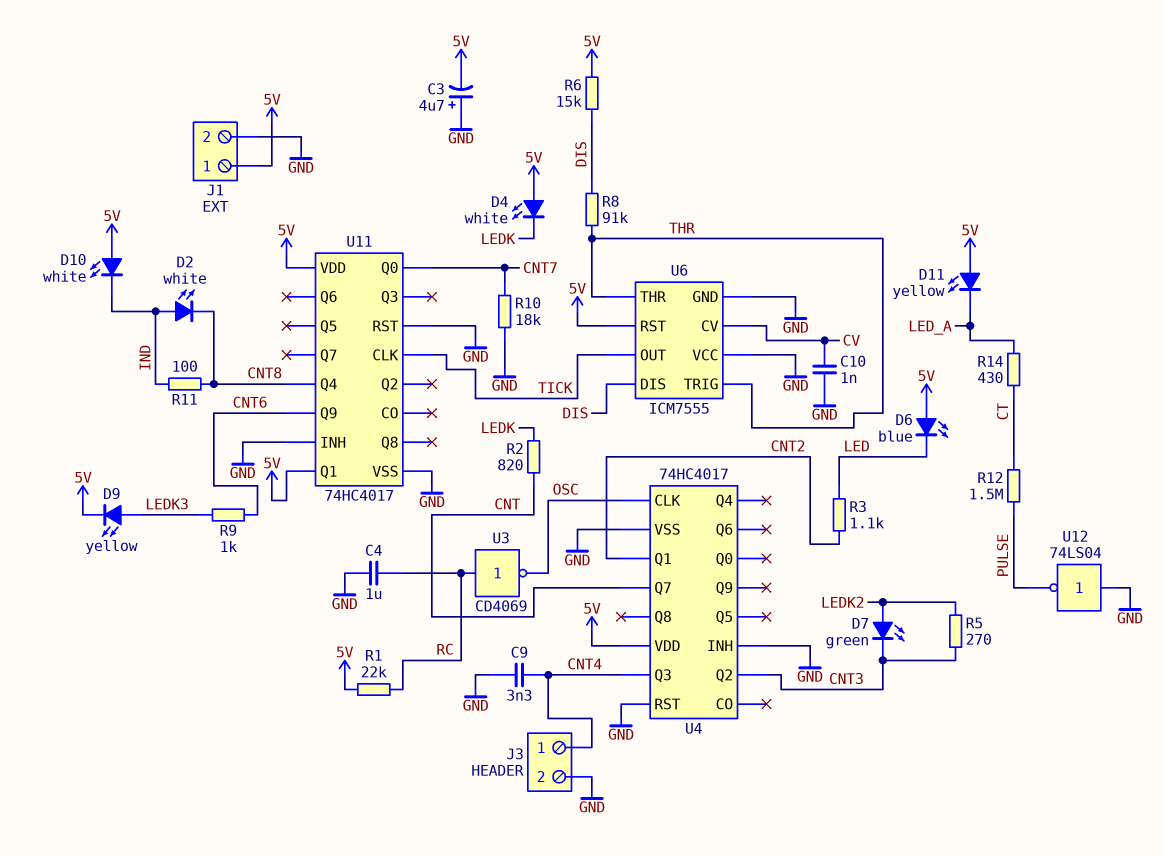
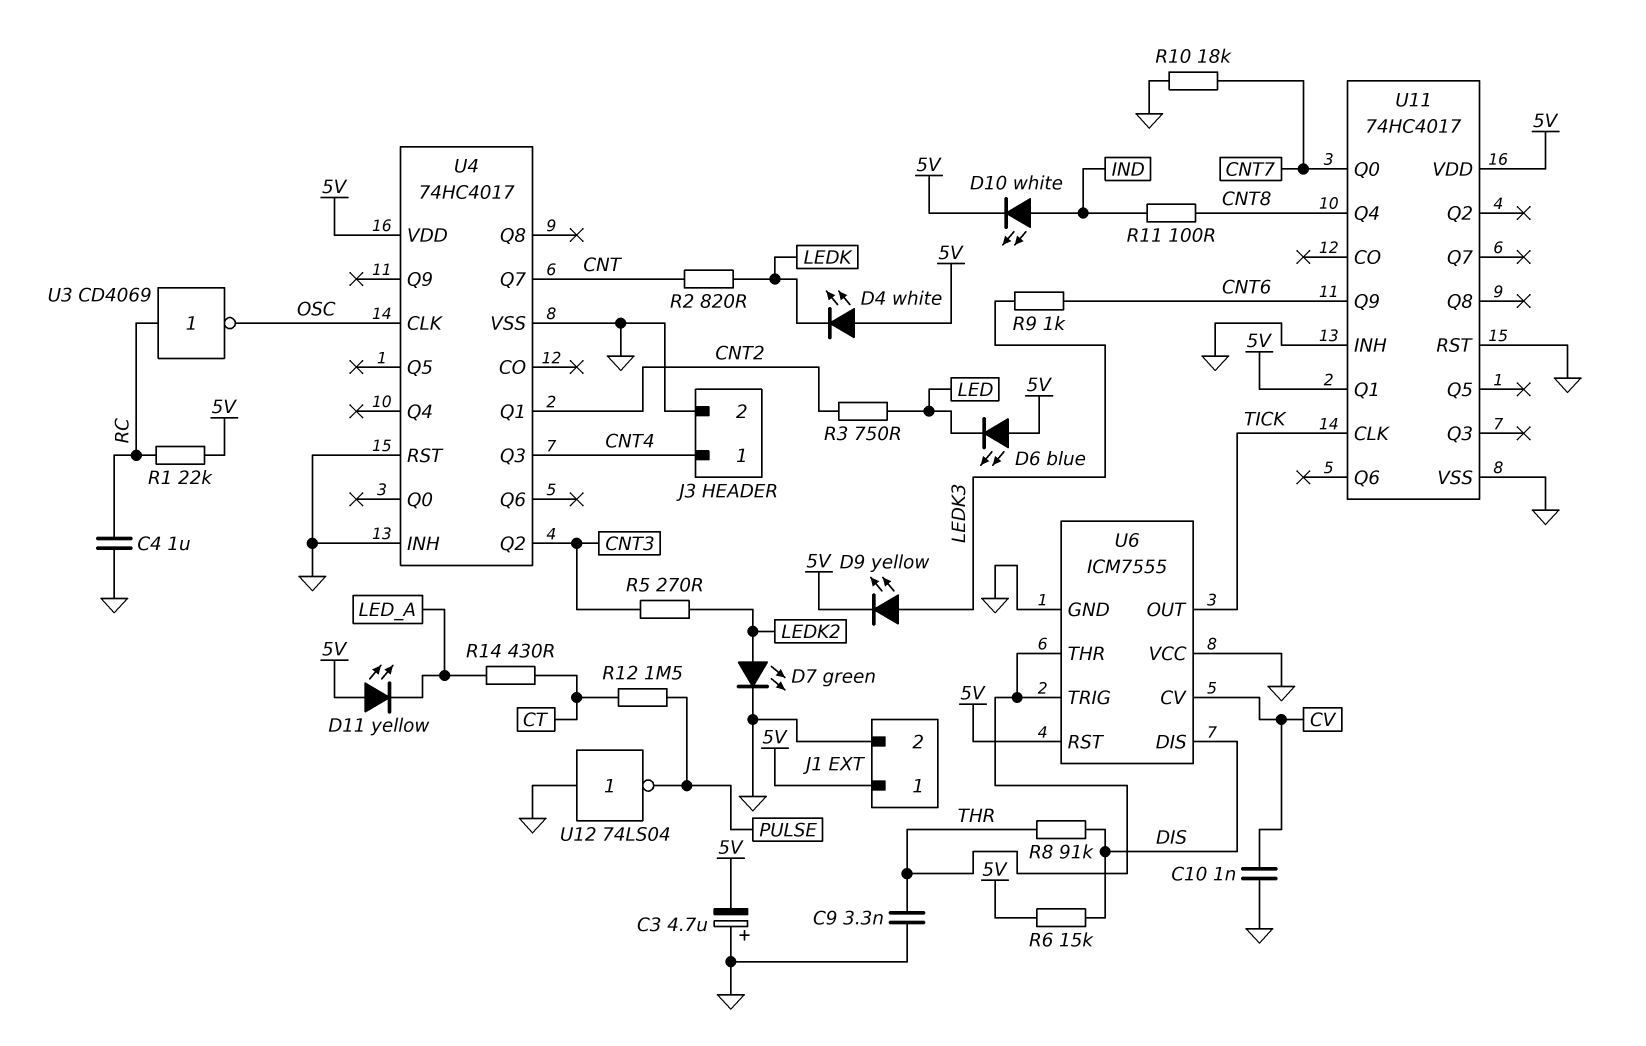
C9: 3.3nF (CNT4, GND) -> 3.3nF (GND, THR)
D2: LED white (A IND, K CNT8) -> none
D7: LED green (A LEDK2, K CNT3) -> LED green (A LEDK2, K GND)
D10: LED white (A 5V, K IND) -> LED white (A IND, K 5V)
R3: 1.1k (CNT2, LED) -> 750 (CNT2, LED)

